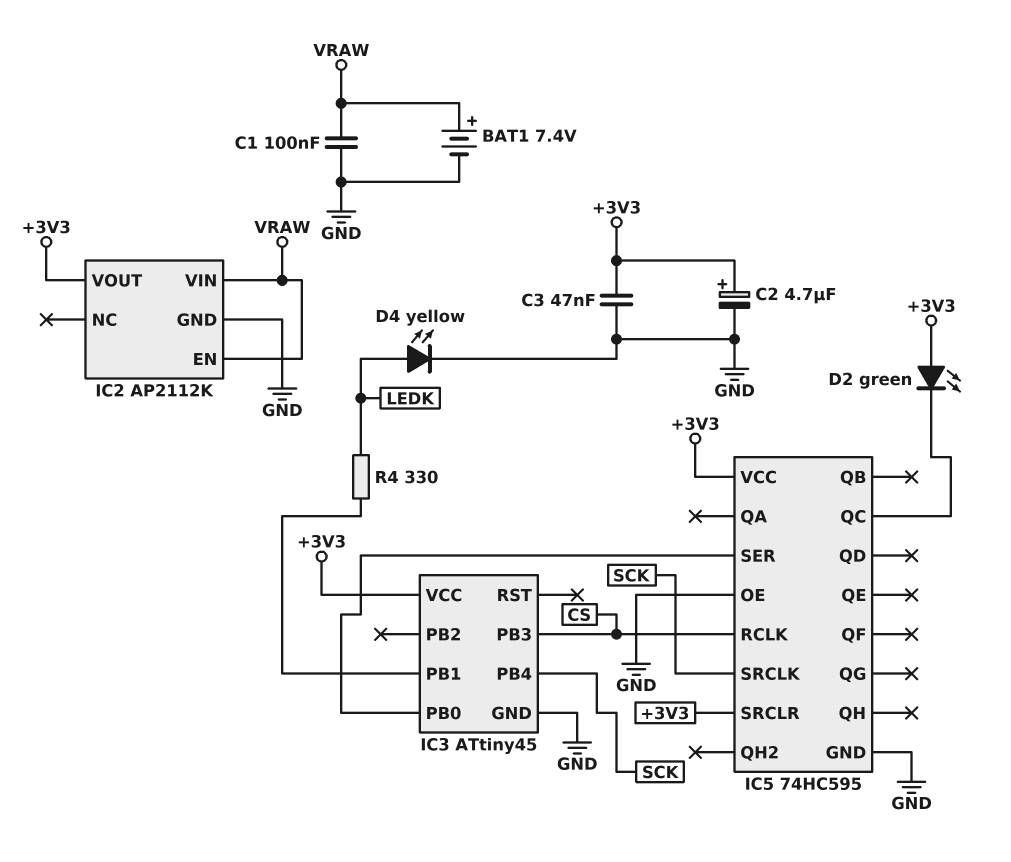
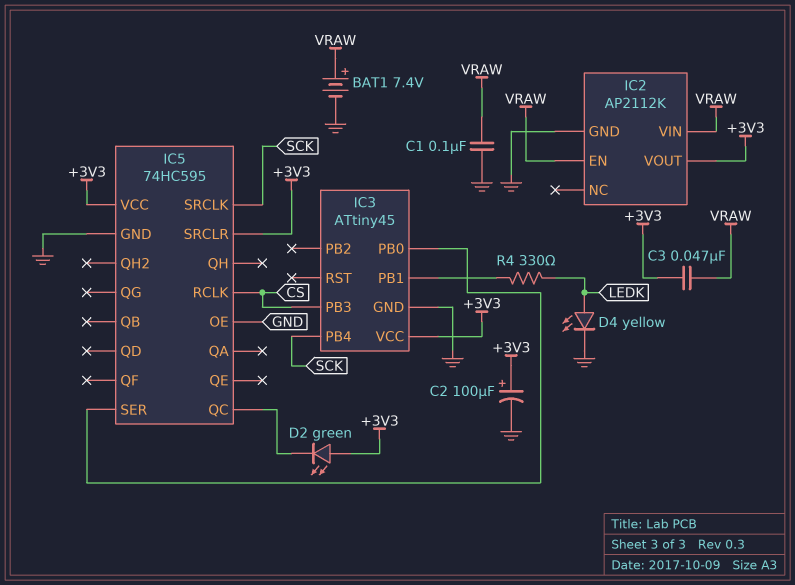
C2: 4.7uF (plus +3V3, minus GND) -> 100uF (plus +3V3, minus GND)
C3: 47nF (+3V3, GND) -> 47nF (+3V3, VRAW)

